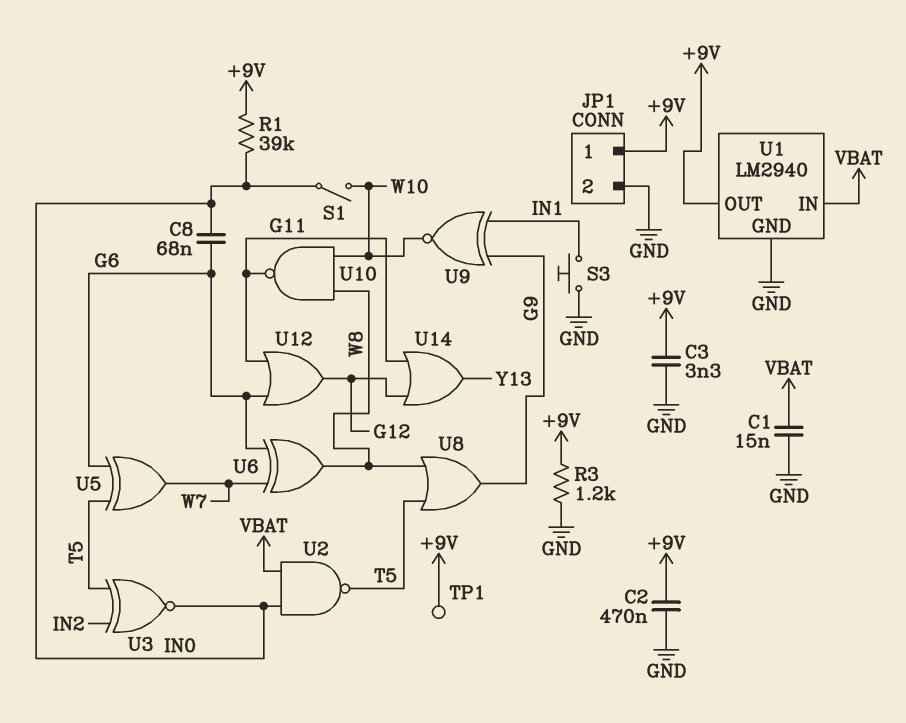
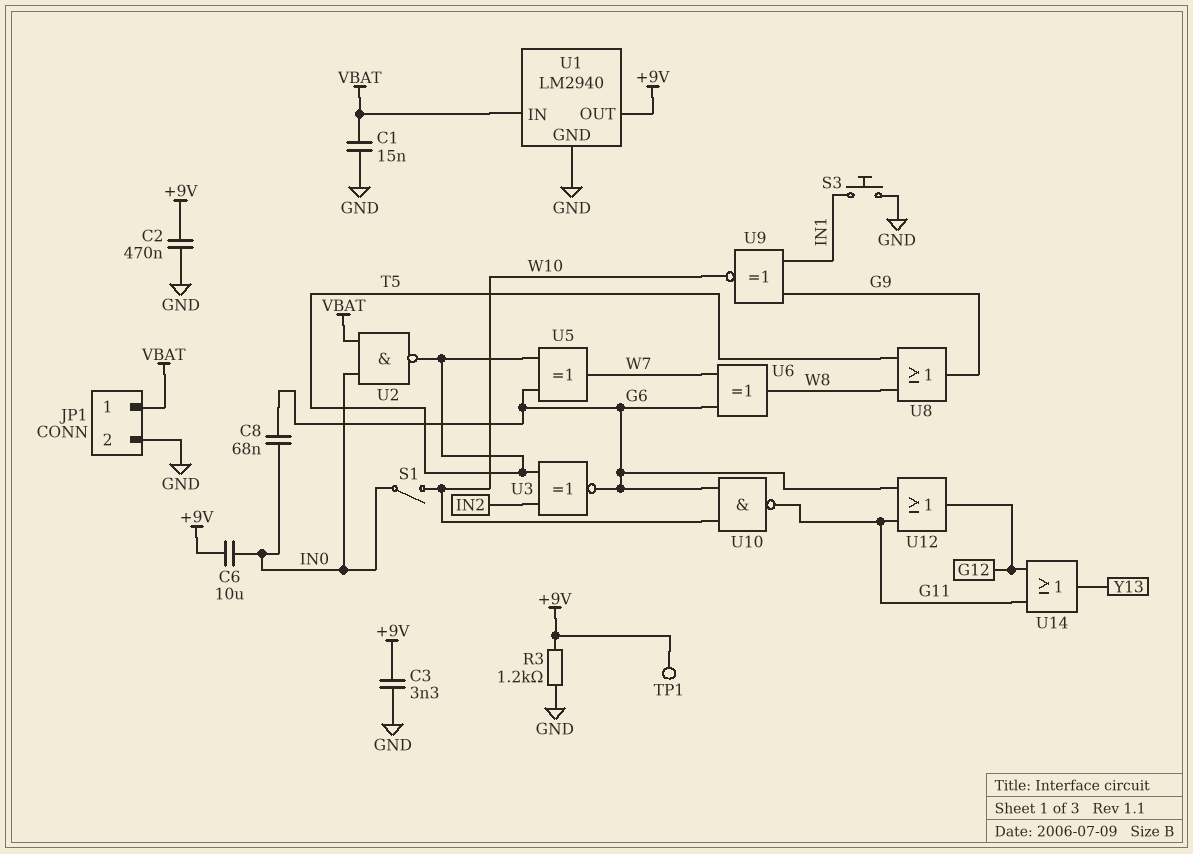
C6: none -> 10uF (+9V, IN0)
JP1 pin 1: +9V -> VBAT
R1: 39k (+9V, IN0) -> none
U3: XNOR (in IN2, in T5, out IN0) -> XNOR (in IN2, in T5, out G6)
U10: NAND (in W8, in W10, out G11) -> NAND (in G6, in W10, out G11)

